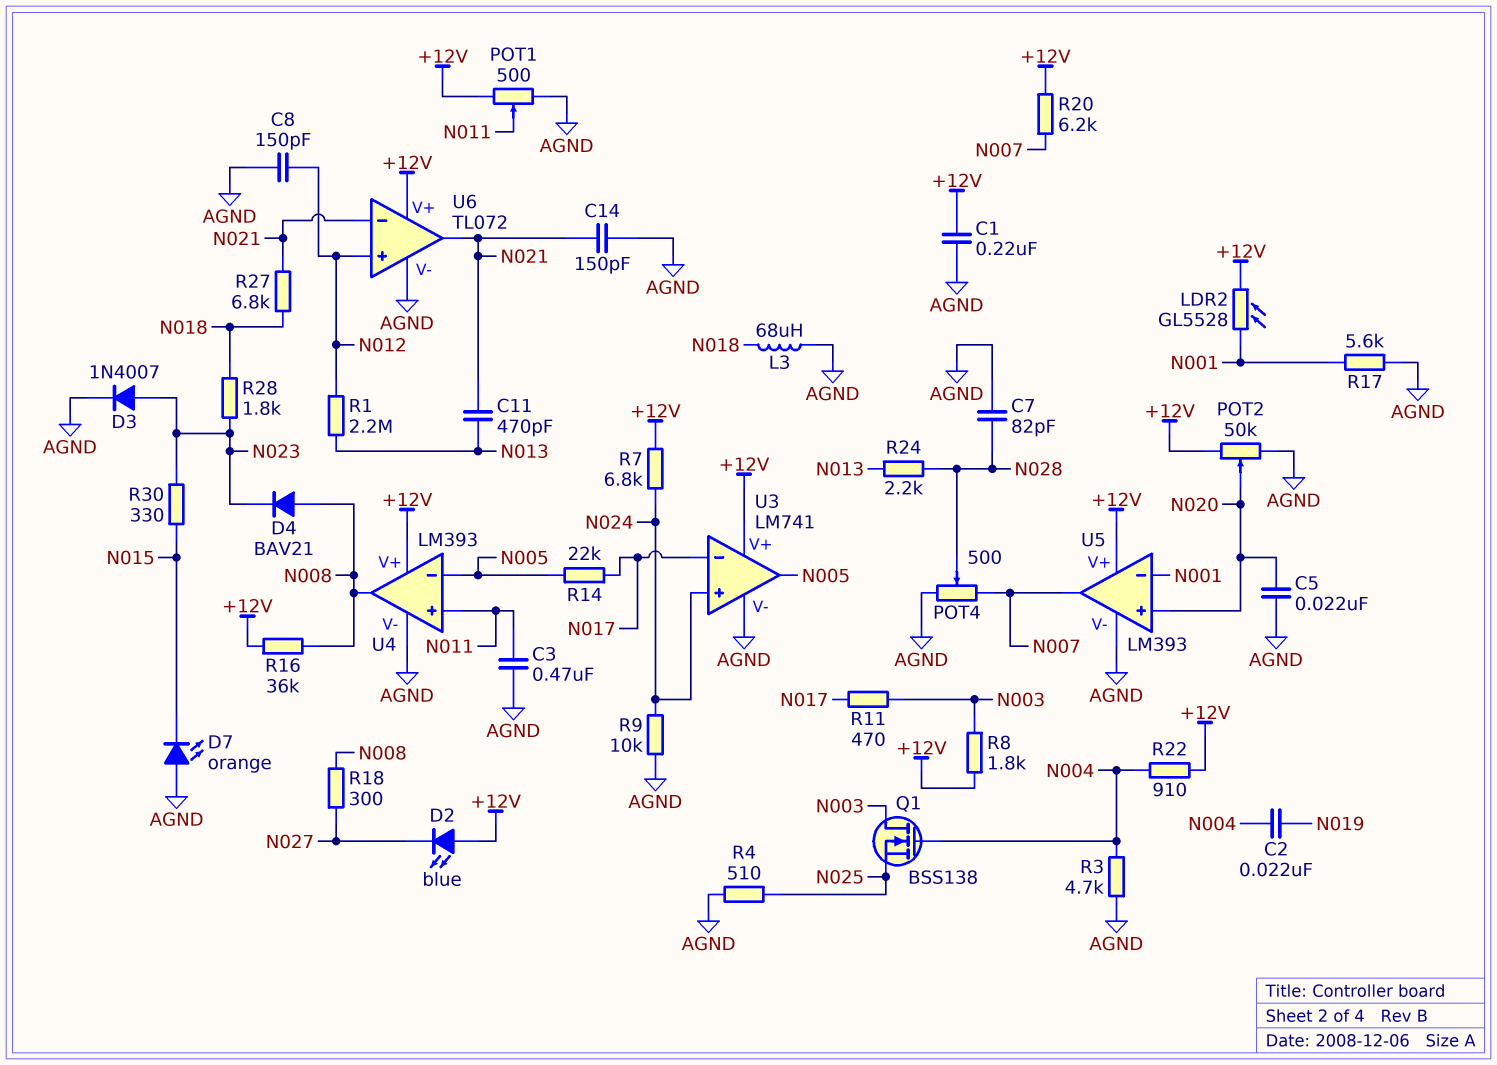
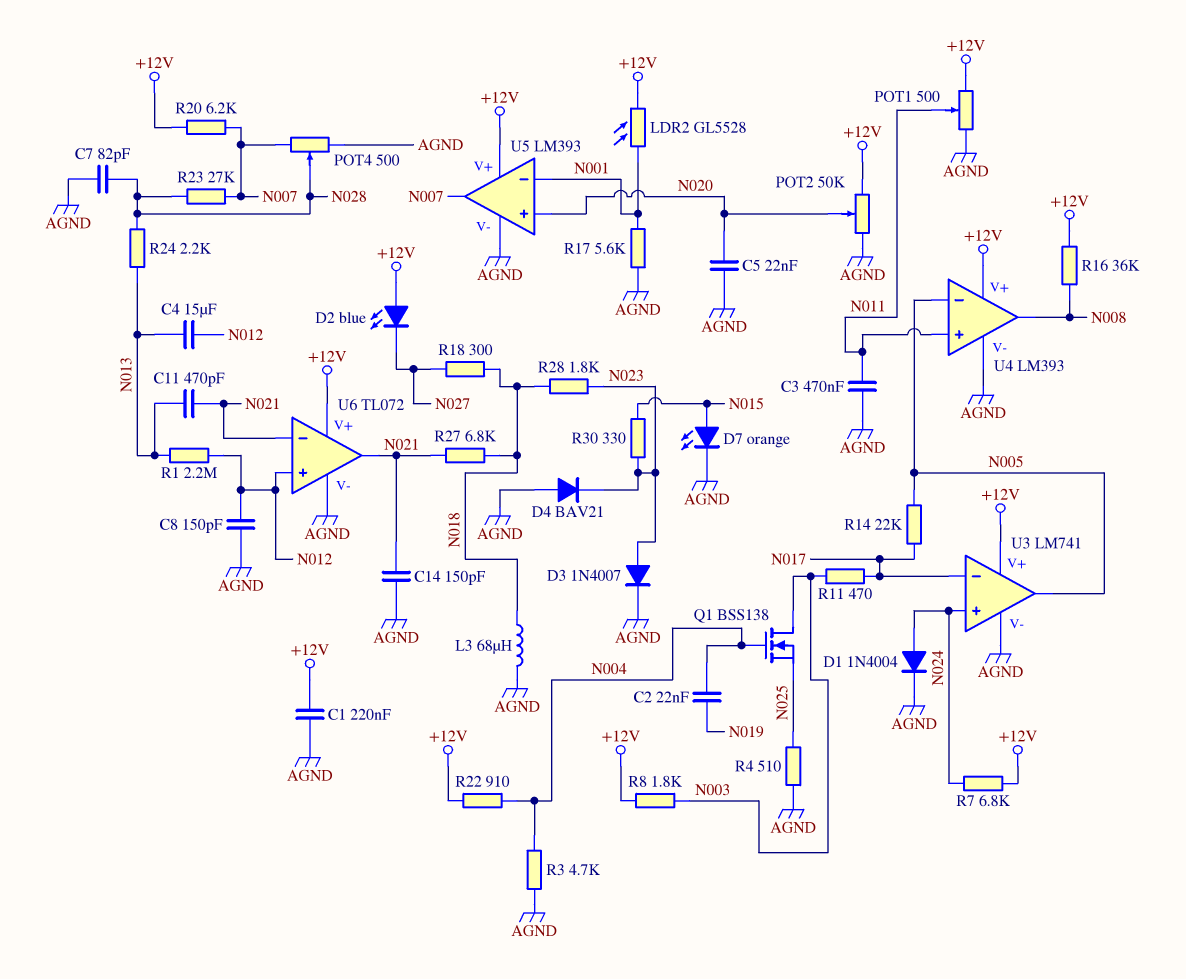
C4: none -> 15uF (N012, N013)
D1: none -> diode 1N4004 (A N024, K AGND)
D4: diode BAV21 (A N008, K N023) -> diode BAV21 (A AGND, K N023)
D7: LED orange (A AGND, K N015) -> LED orange (A N015, K AGND)
R9: 10k (AGND, N024) -> none
R18: 300 (N008, N027) -> 300 (N018, N027)
R23: none -> 27k (N007, N028)

